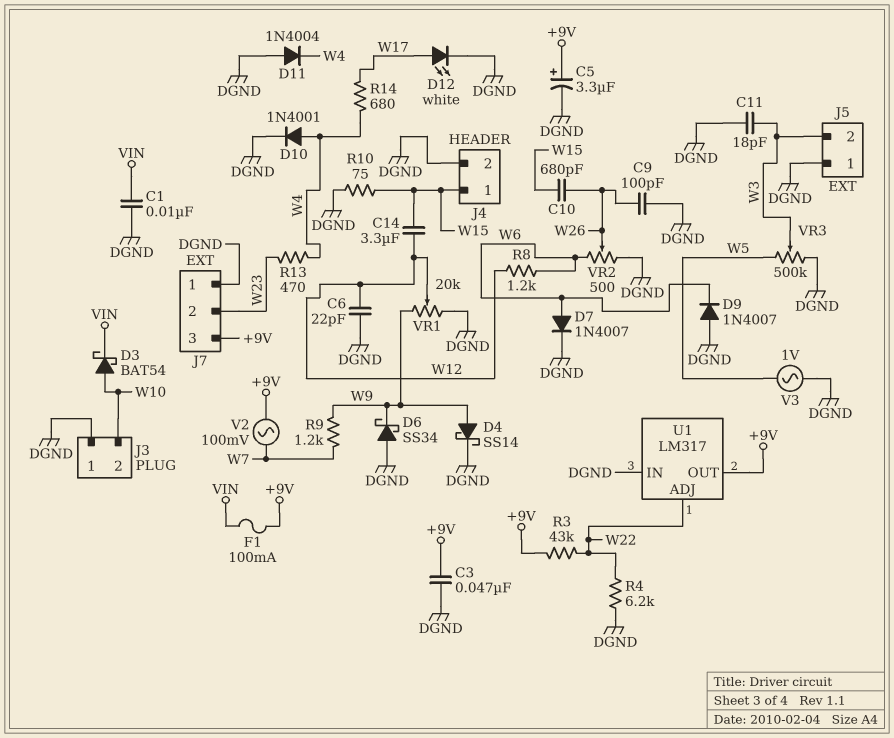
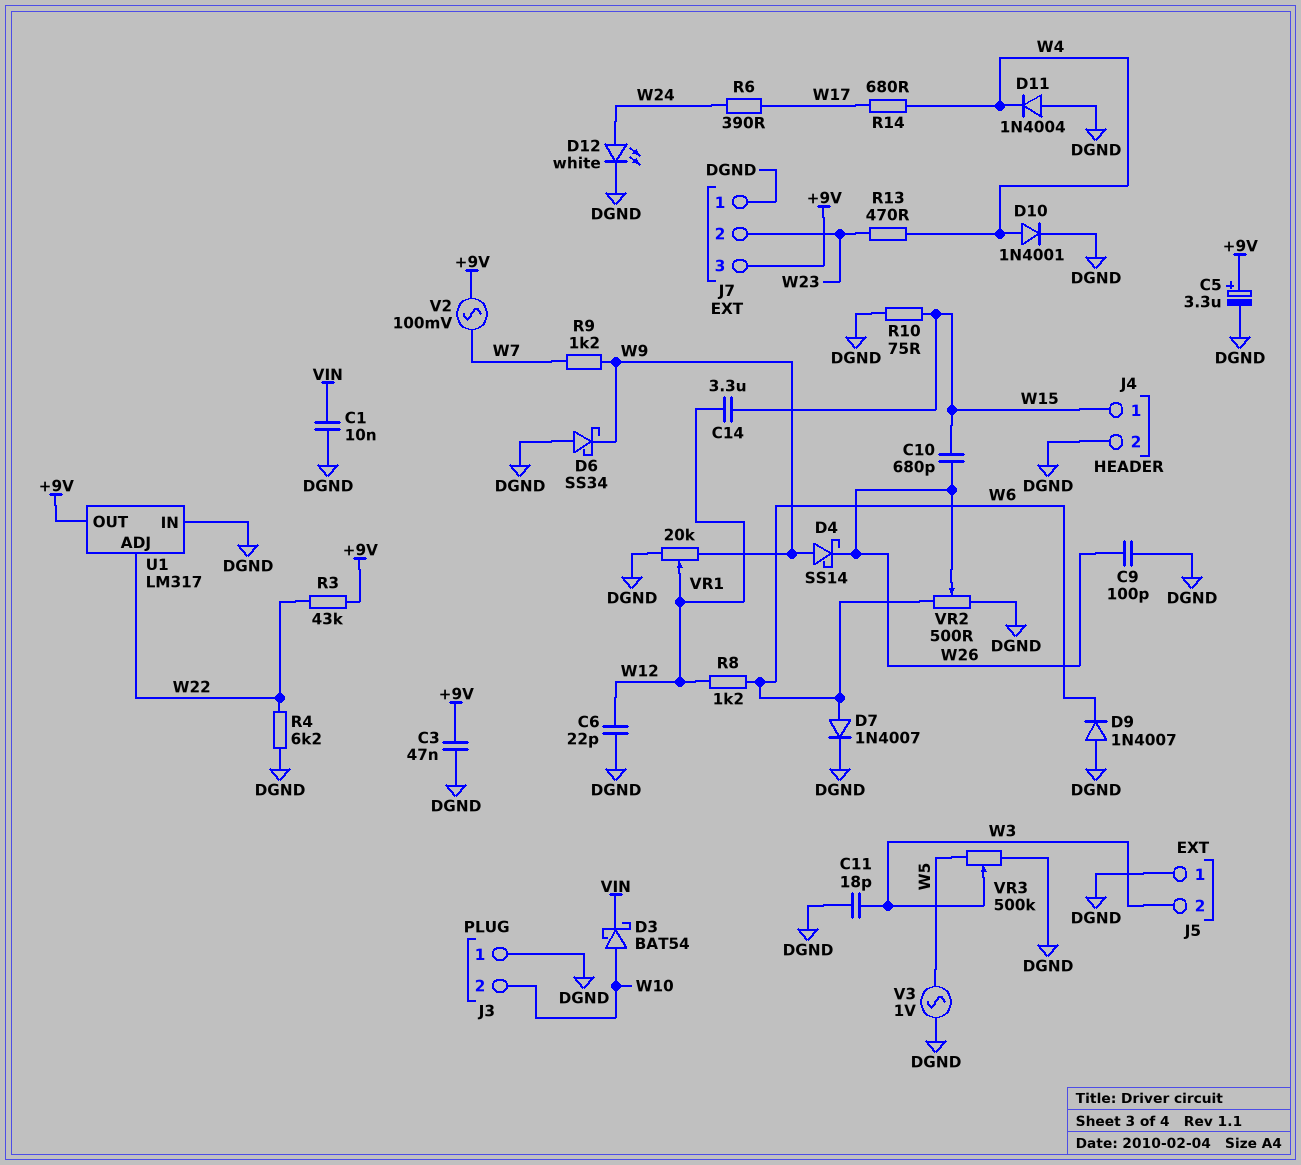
D4: schottky SS14 (A W9, K DGND) -> schottky SS14 (A W9, K W26)
D12: LED white (A W17, K DGND) -> LED white (A W24, K DGND)
F1: 100mA (+9V, VIN) -> none
R6: none -> 390 (W17, W24)

